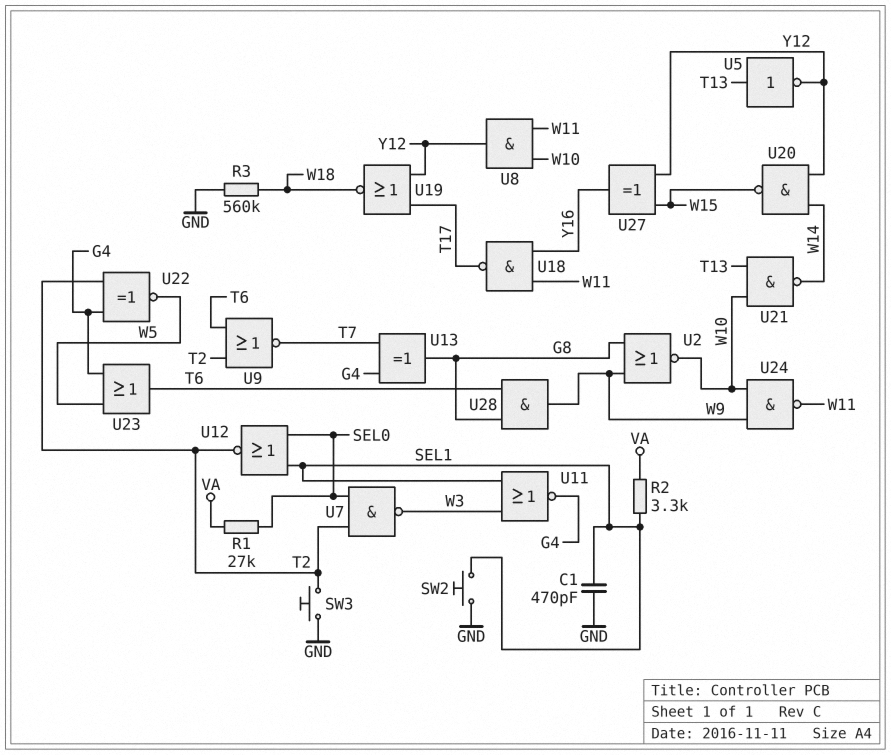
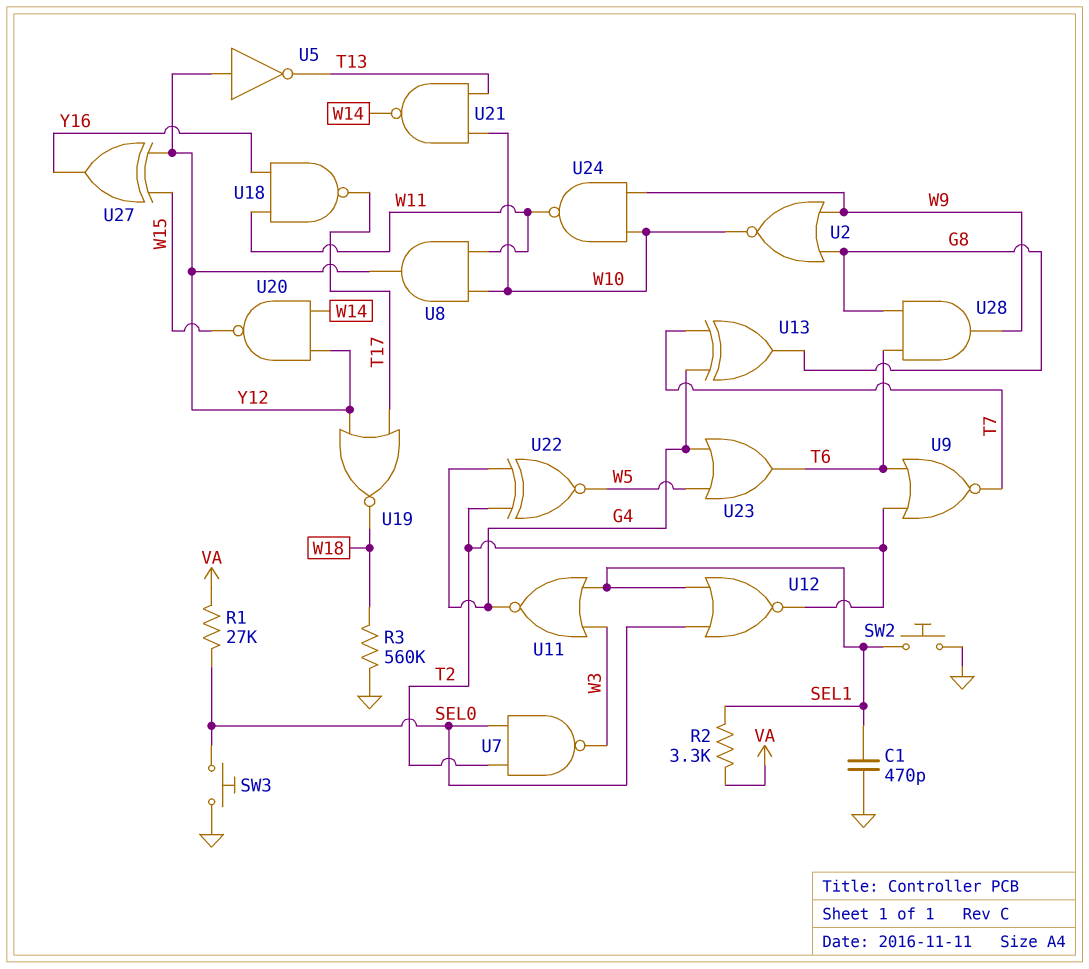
SW3: button (GND, T2) -> button (GND, SEL0)
U5: NOT (in T13, out Y12) -> NOT (in Y12, out T13)

